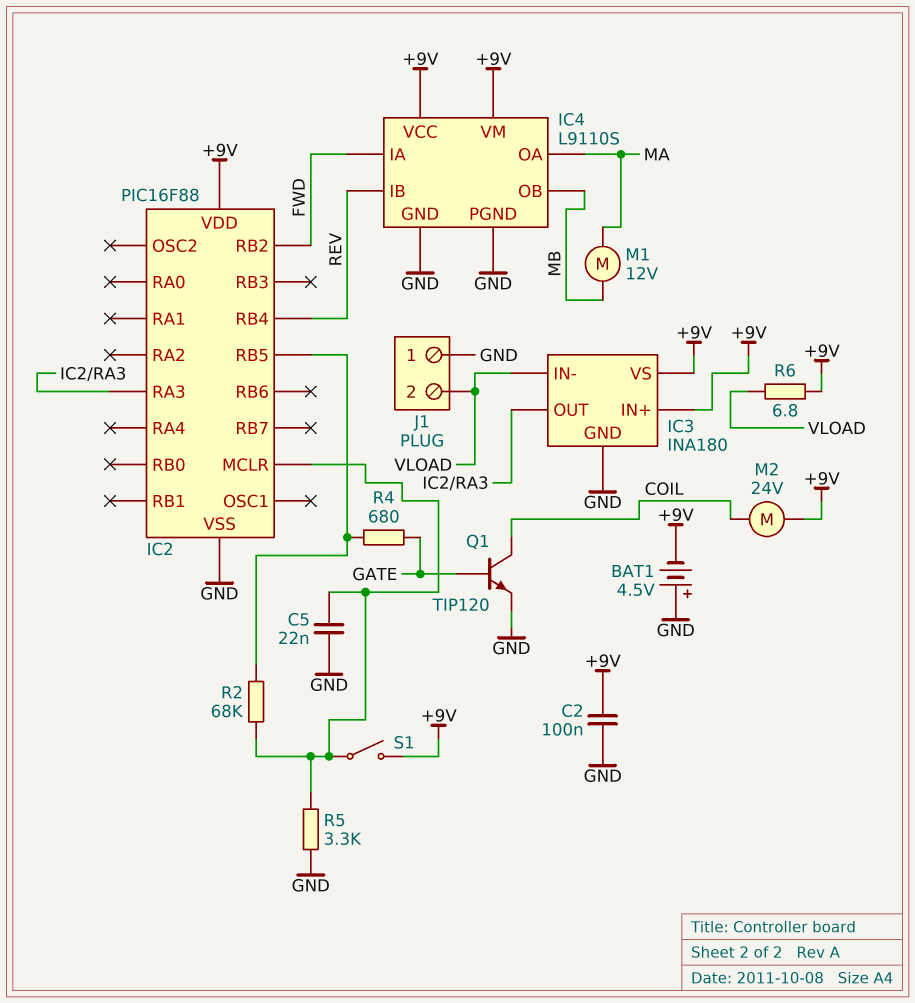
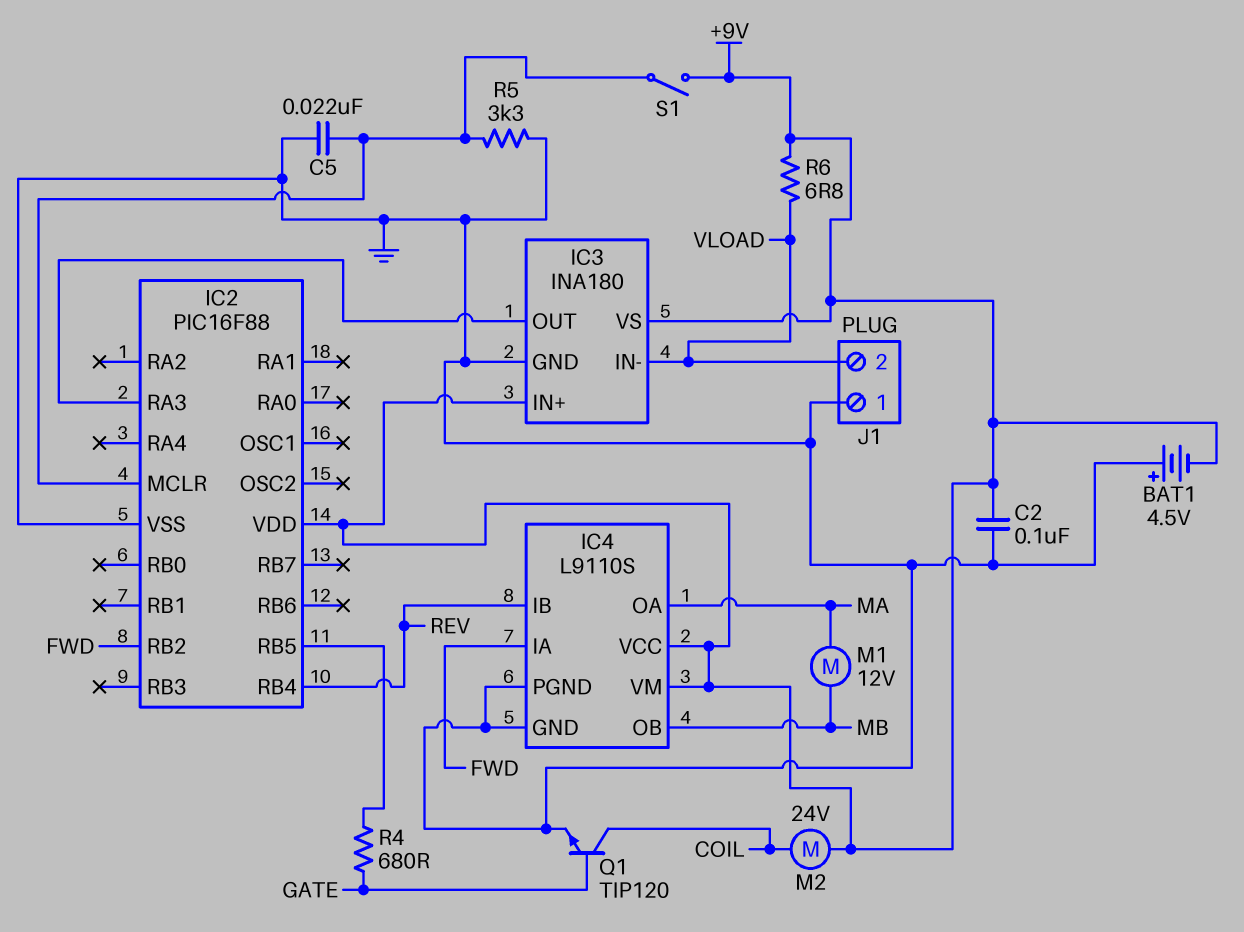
R2: 68k (IC2/MCLR, IC2/RB5) -> none

